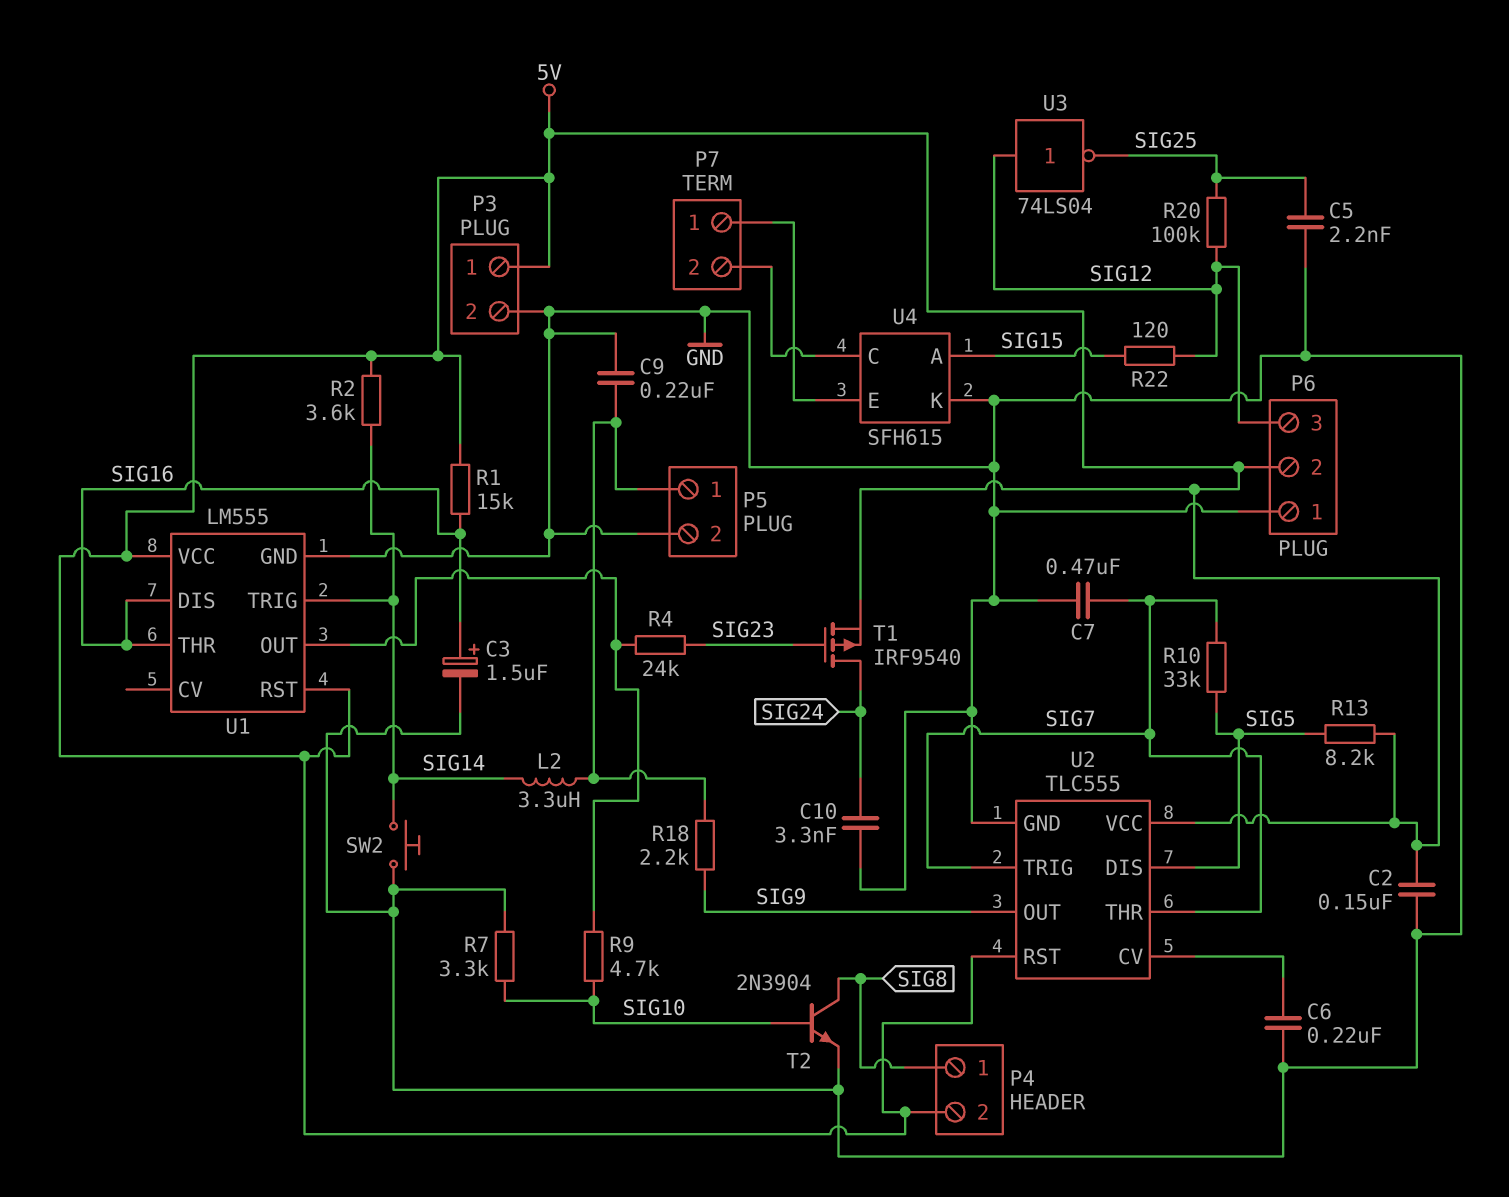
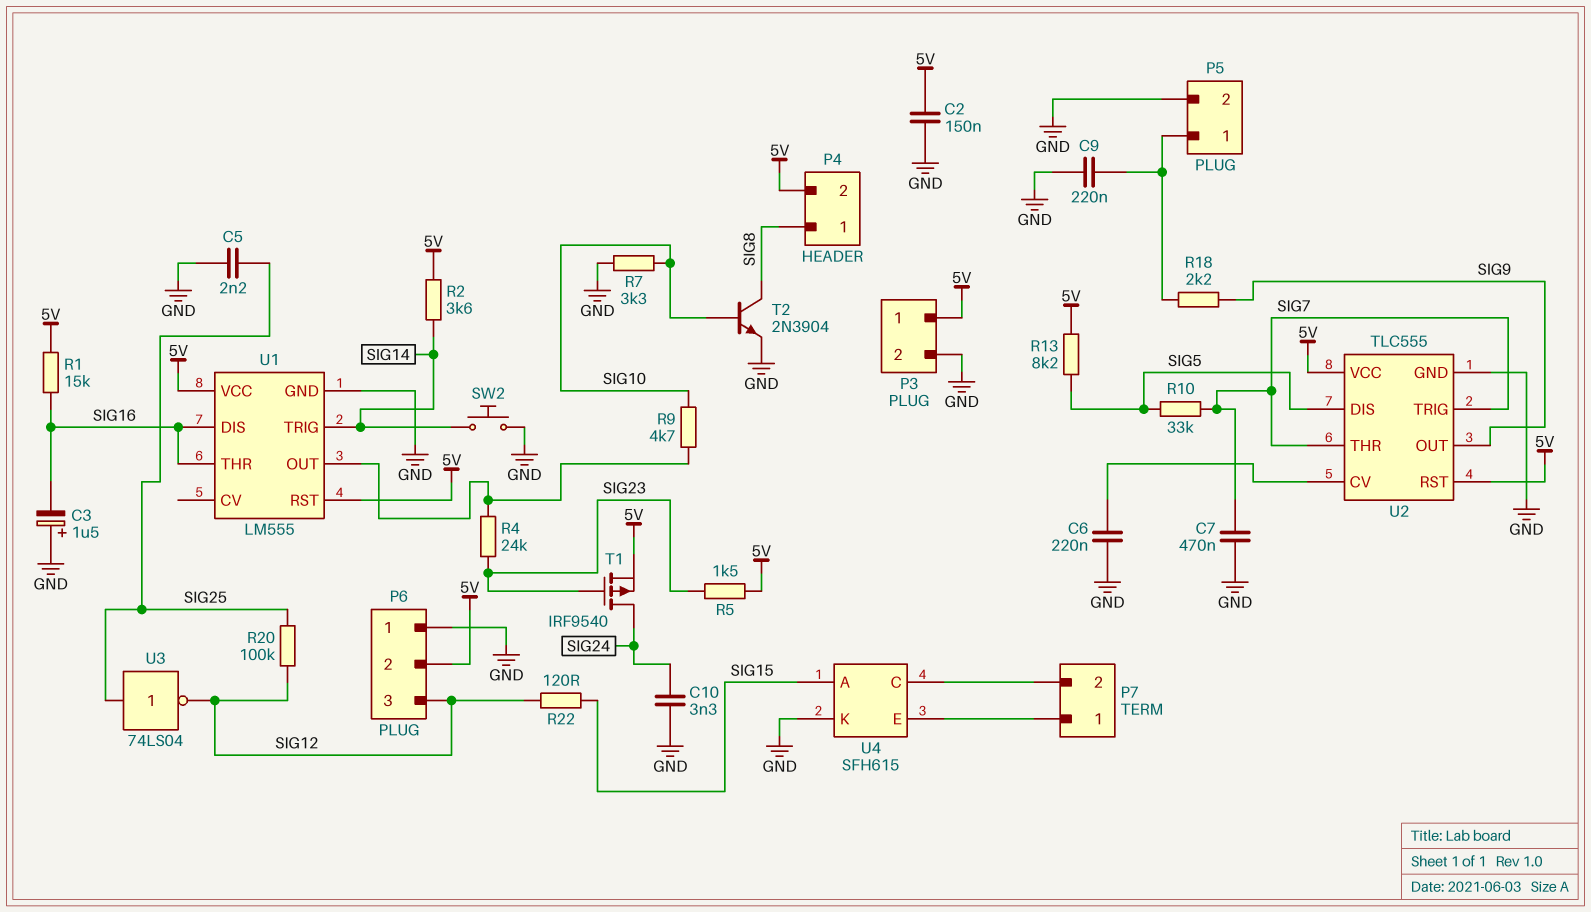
C3: 1.5uF (plus SIG16, minus GND) -> 1.5uF (plus GND, minus SIG16)
L2: 3.3uH (P5/1, SIG14) -> none
R5: none -> 1.5k (5V, SIG23)
U3: NOT 74LS04 (in SIG12, out SIG25) -> NOT 74LS04 (in SIG25, out SIG12)

